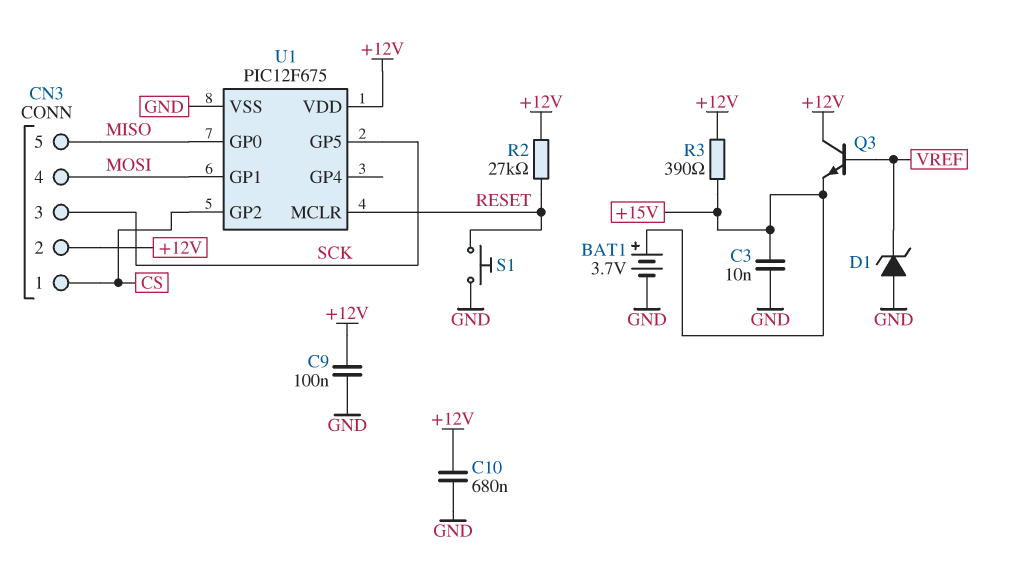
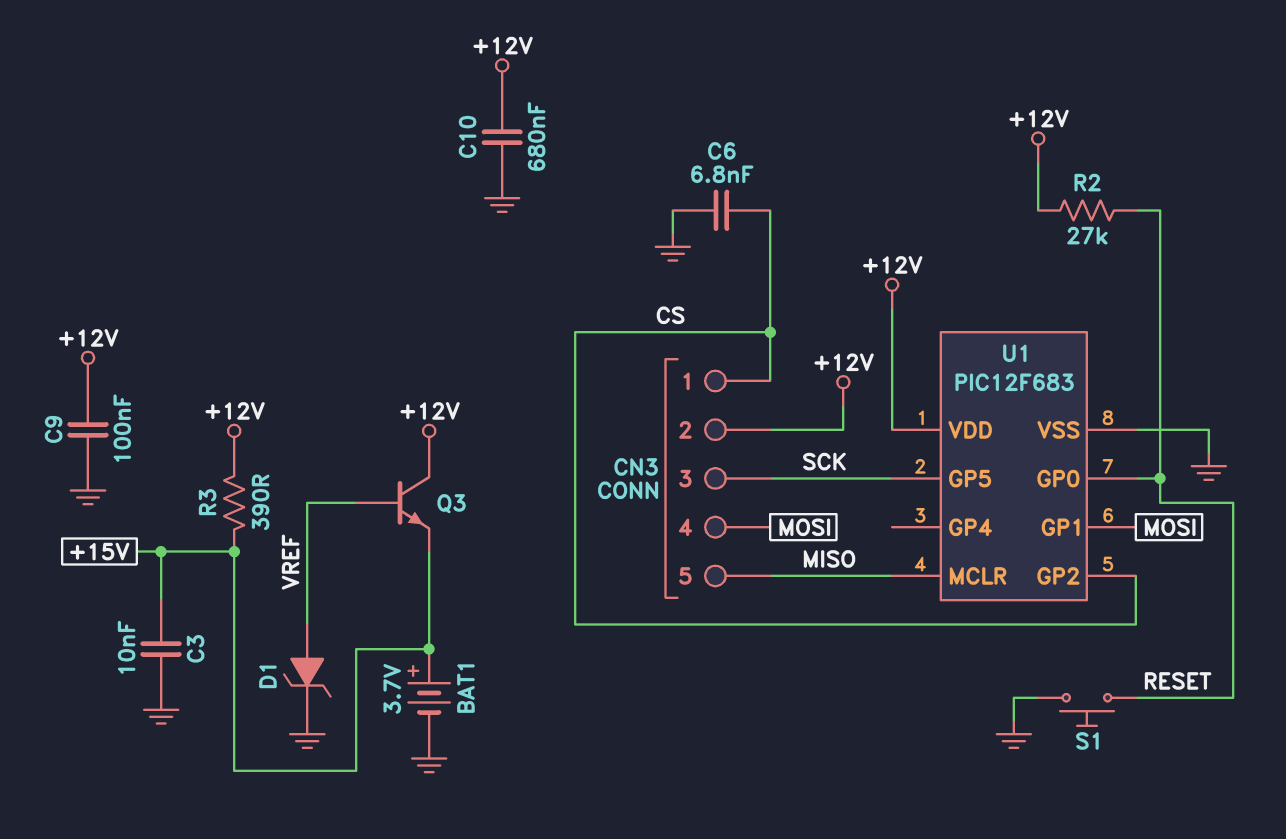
C6: none -> 6.8nF (CS, GND)
D1: zener (A GND, K VREF) -> zener (A VREF, K GND)
U1: PIC12F675 -> PIC12F683
U1 pin GP0: MISO -> RESET
U1 pin MCLR: RESET -> MISO

